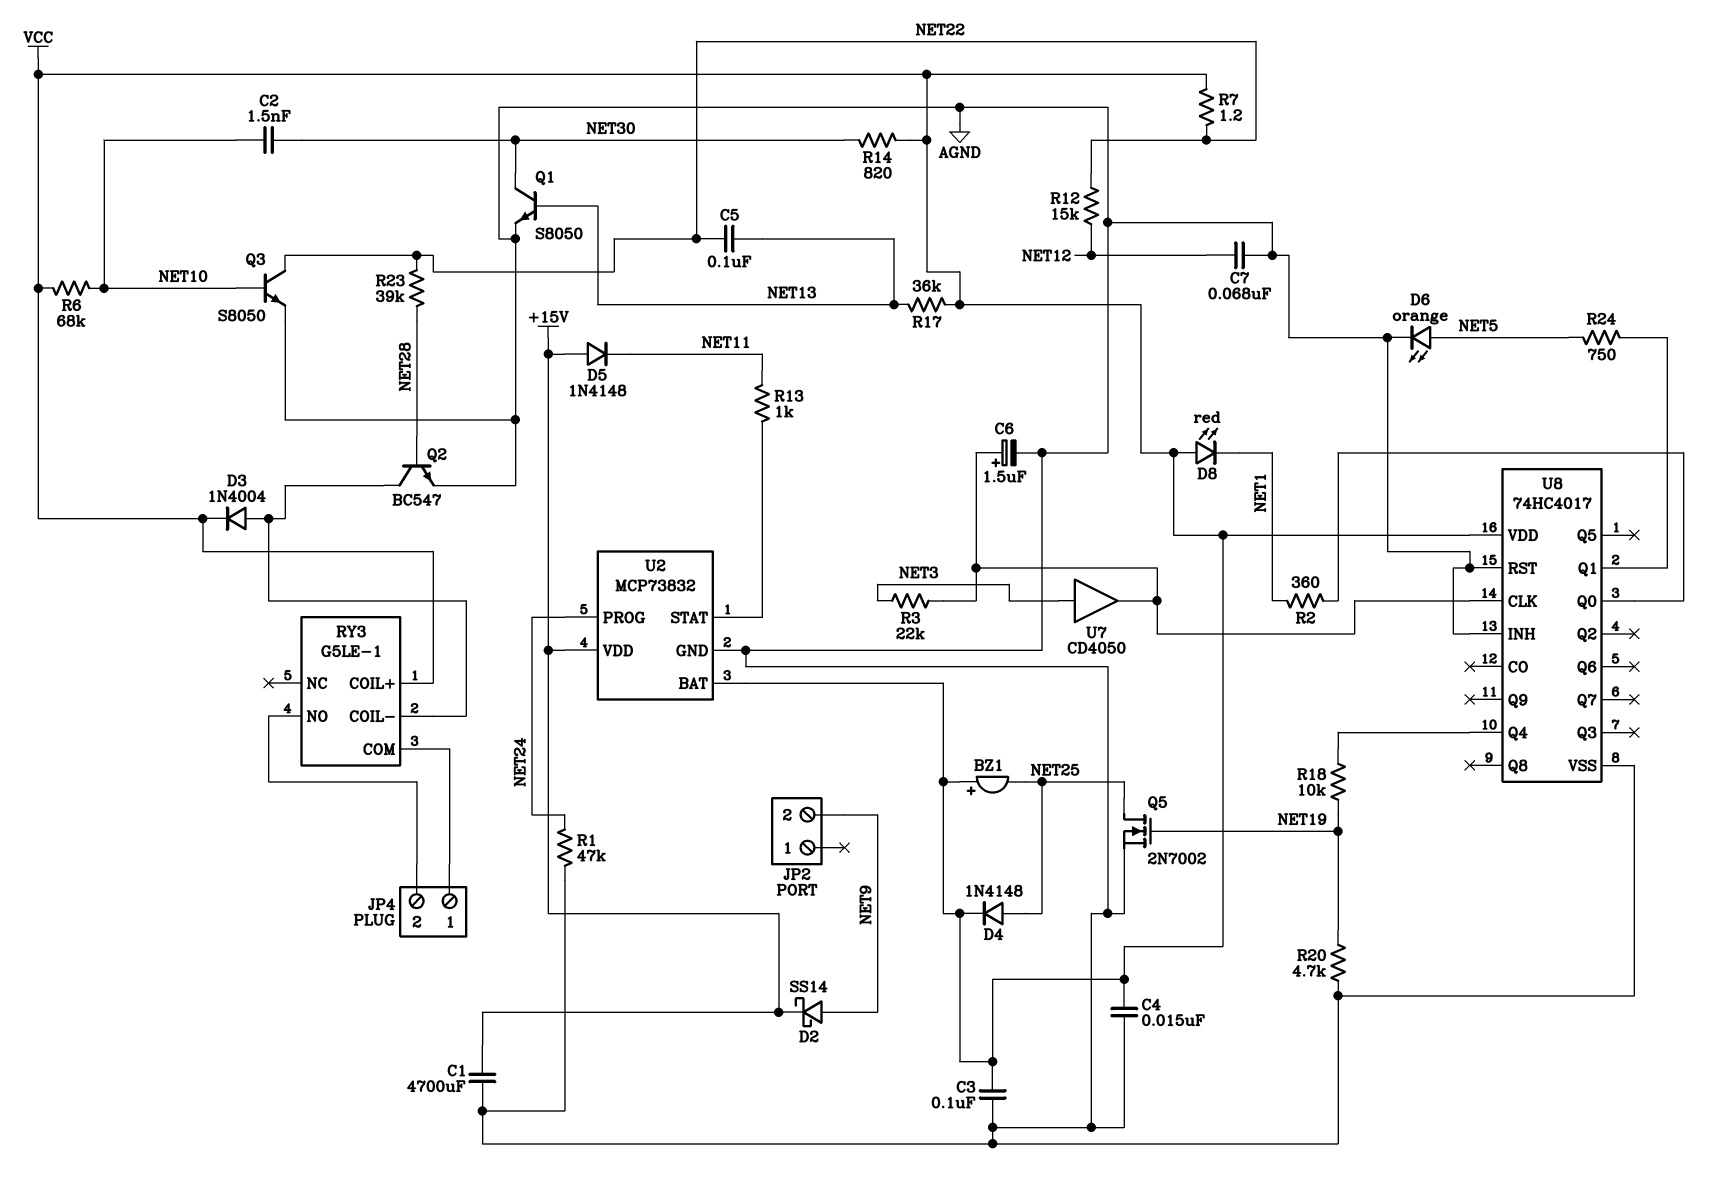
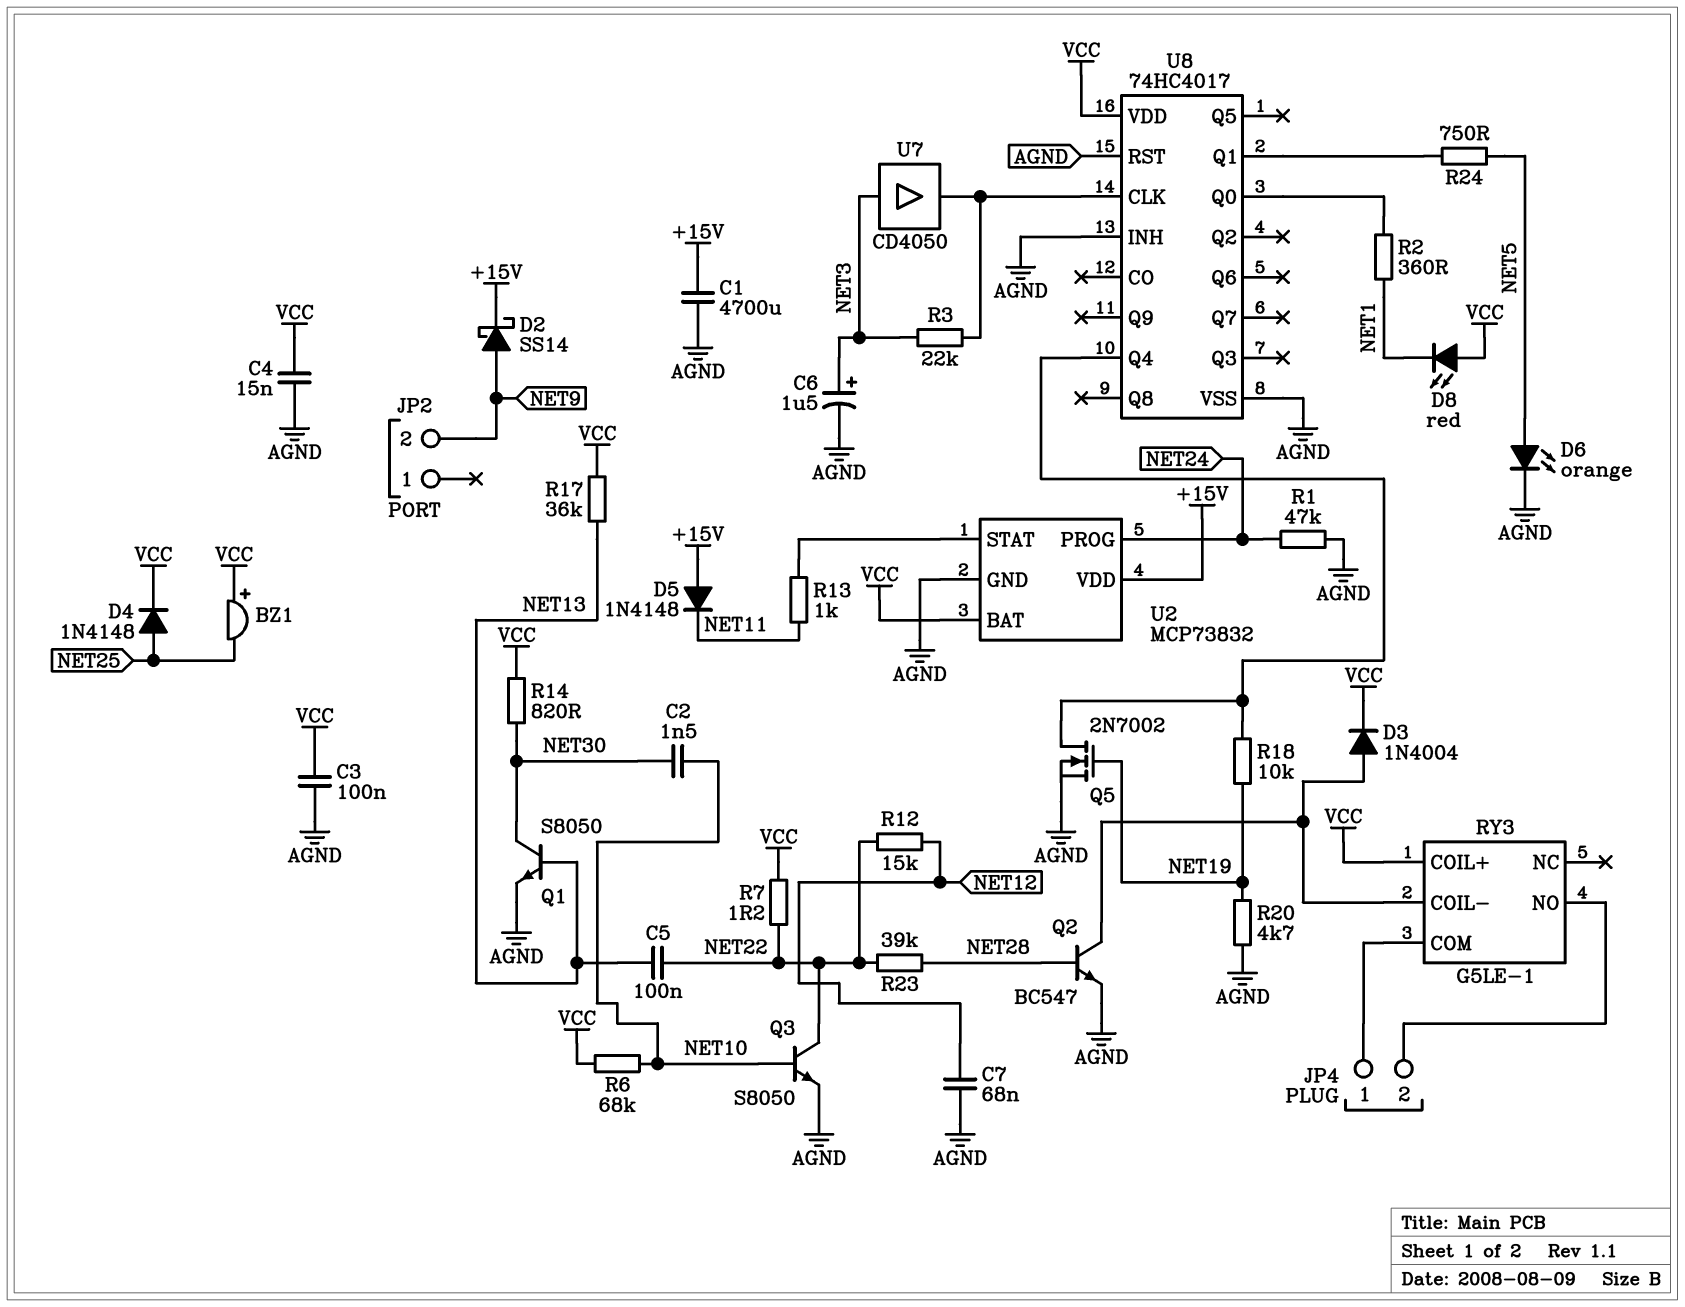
C6: 1.5uF (plus U8/CLK, minus AGND) -> 1.5uF (plus NET3, minus AGND)
Q5: NMOS 2N7002 (G NET19, D NET25, S AGND) -> NMOS 2N7002 (G NET19, D U8/Q4, S AGND)

